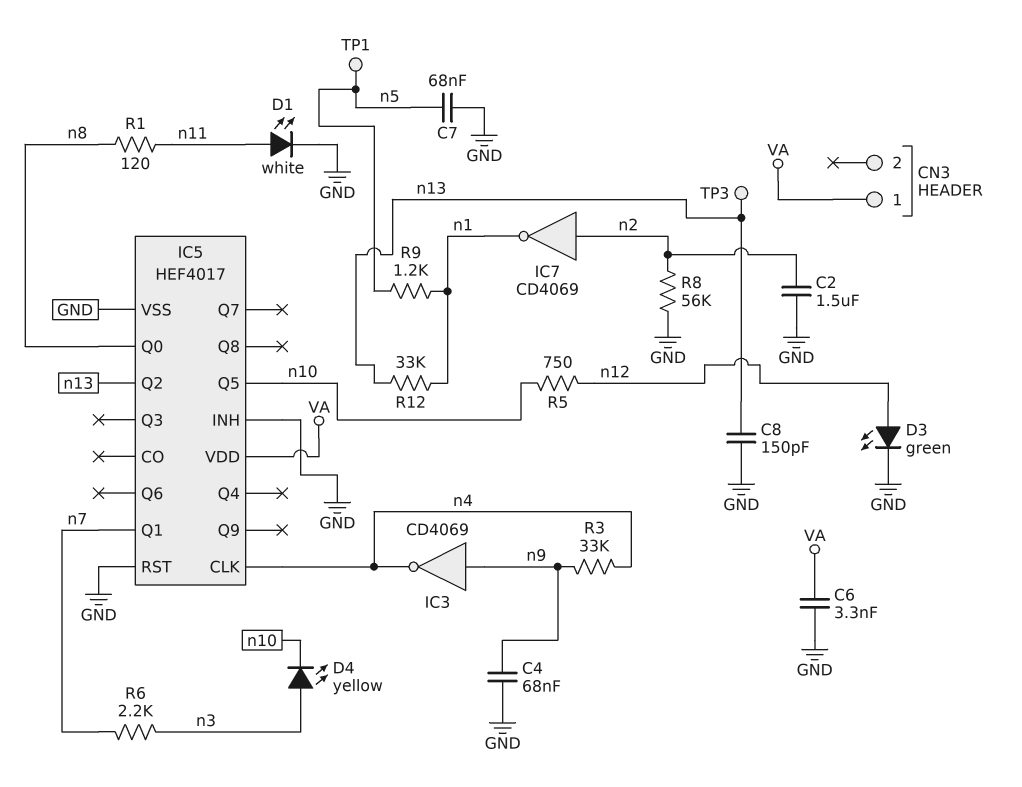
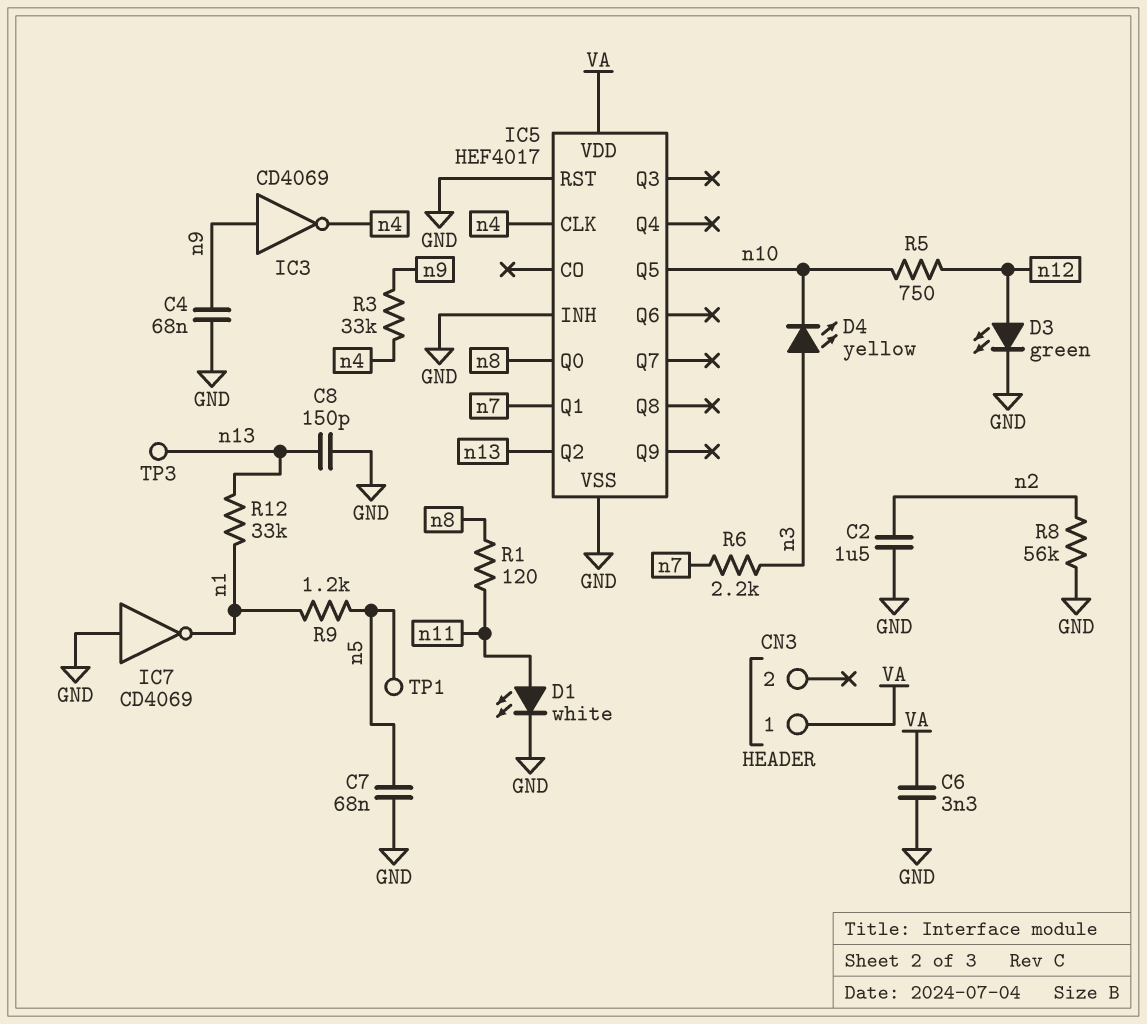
IC7: NOT CD4069 (in n2, out n1) -> NOT CD4069 (in GND, out n1)

